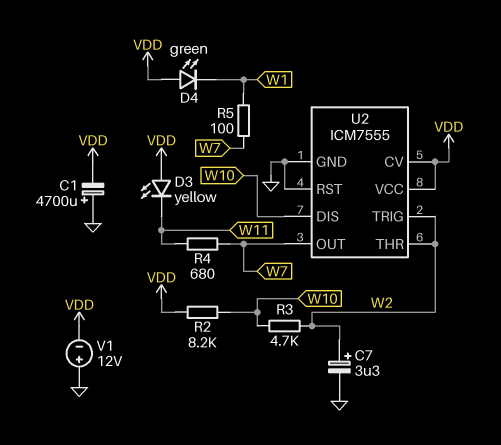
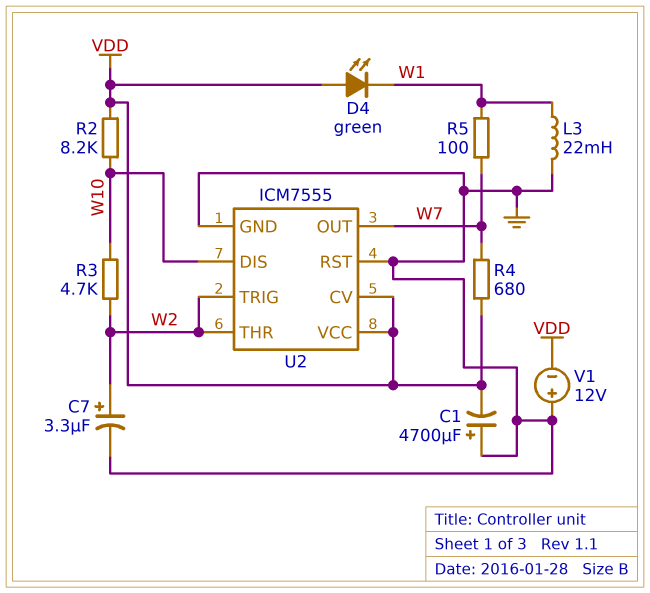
D3: LED yellow (A VDD, K W11) -> none
L3: none -> 22mH (GND, W1)
R4: 680 (W7, W11) -> 680 (VDD, W7)

